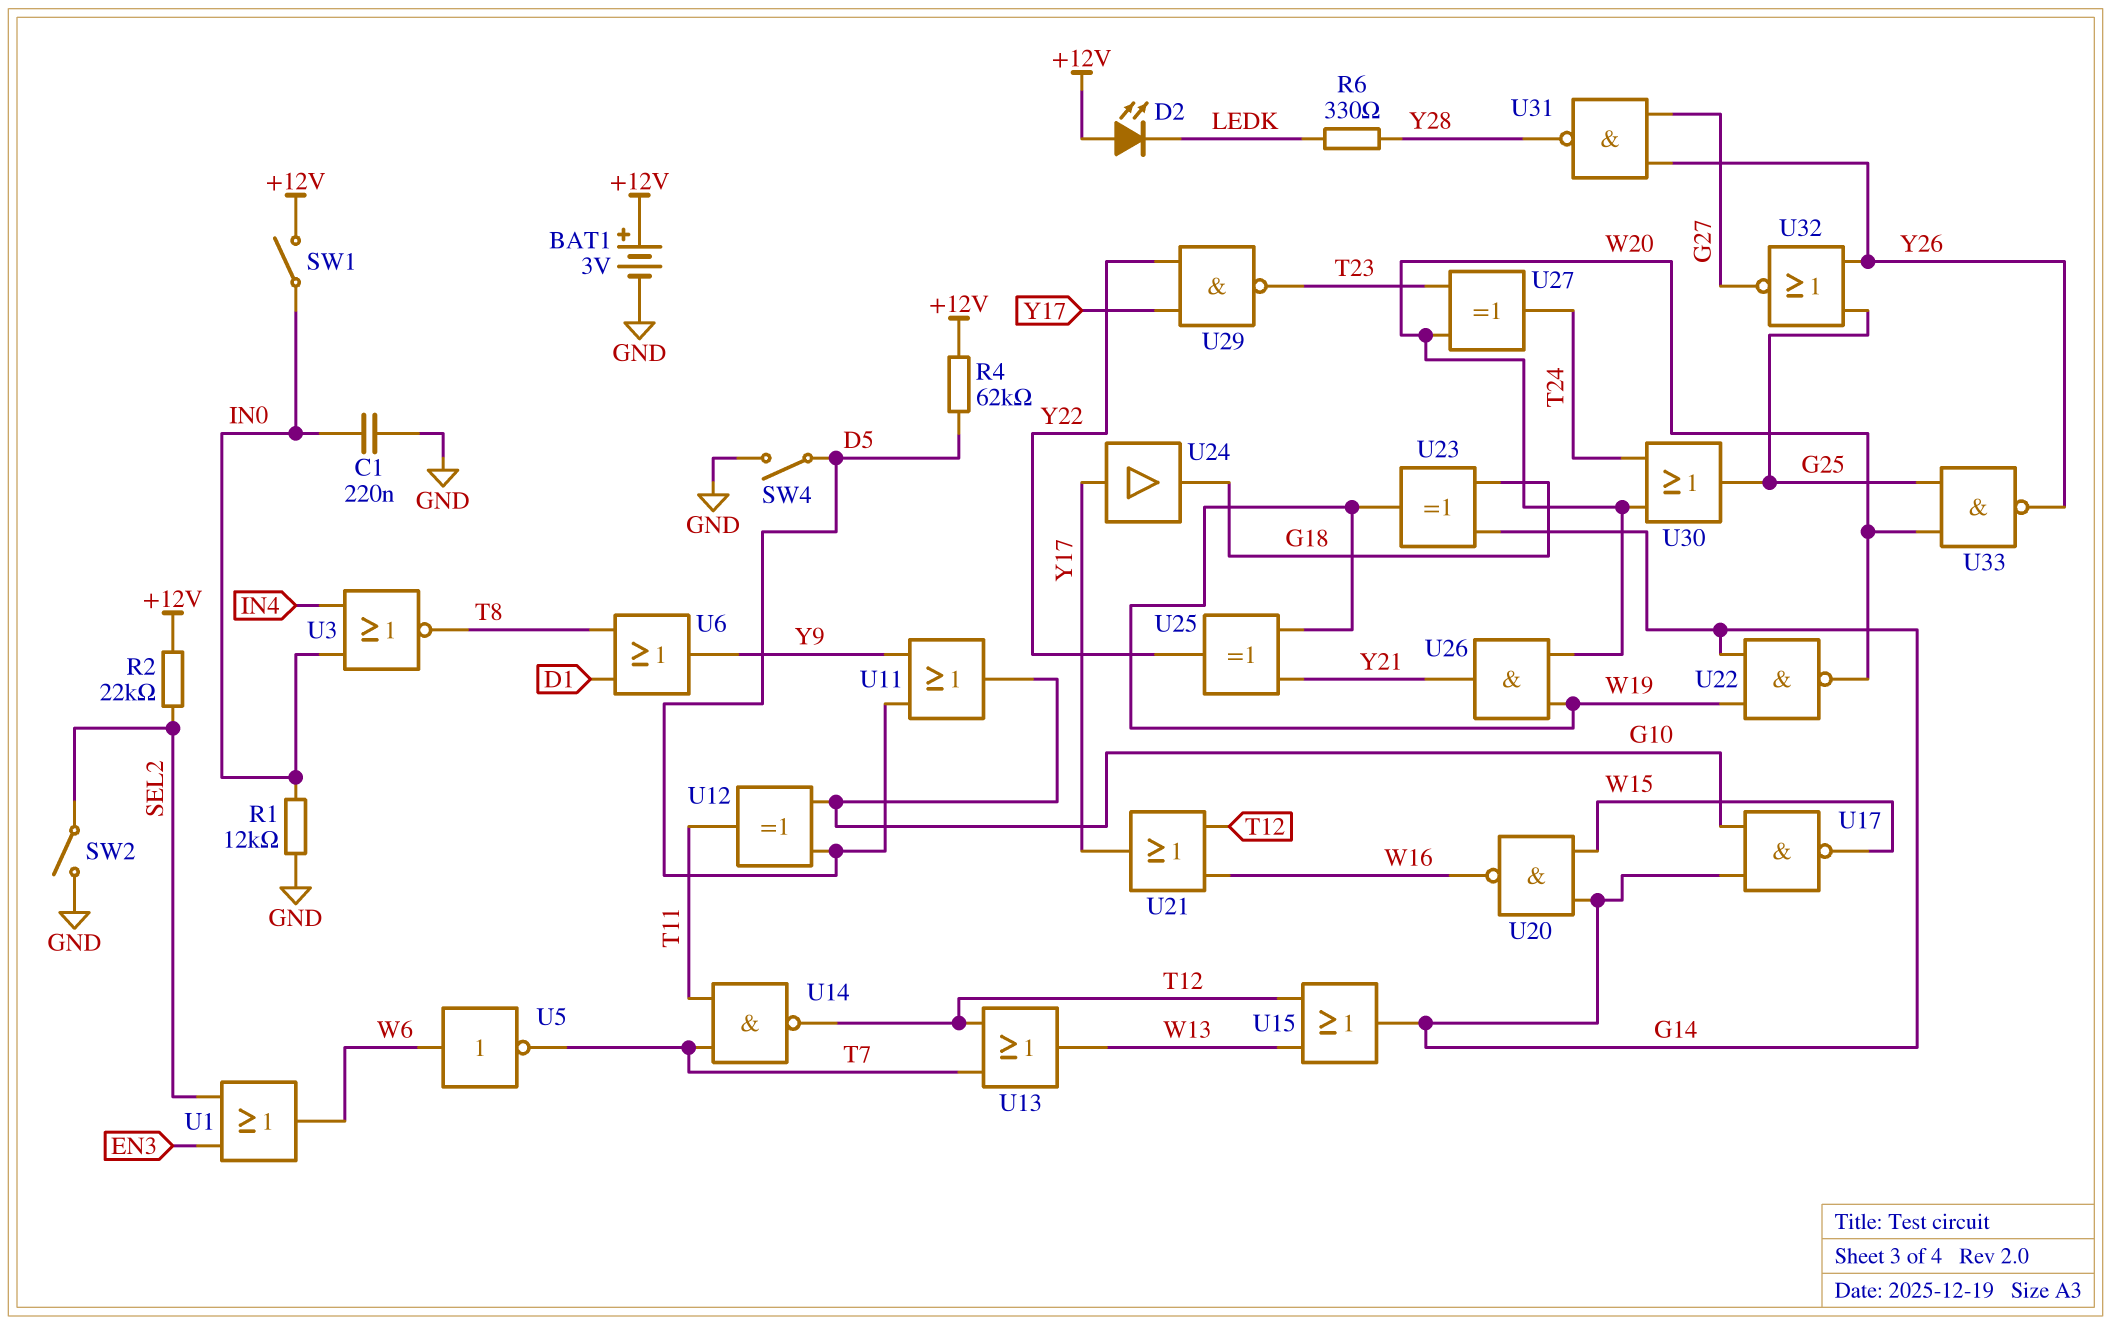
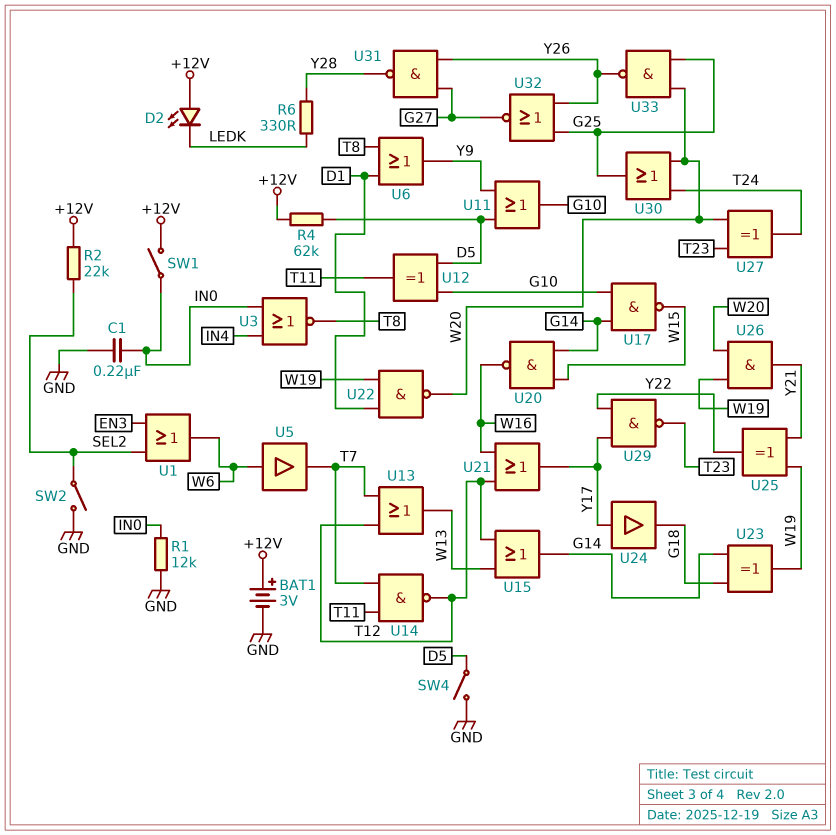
U5: NOT (in W6, out T7) -> buffer (in W6, out T7)
U22: NAND (in G14, in W19, out W20) -> NAND (in D1, in W19, out W20)

